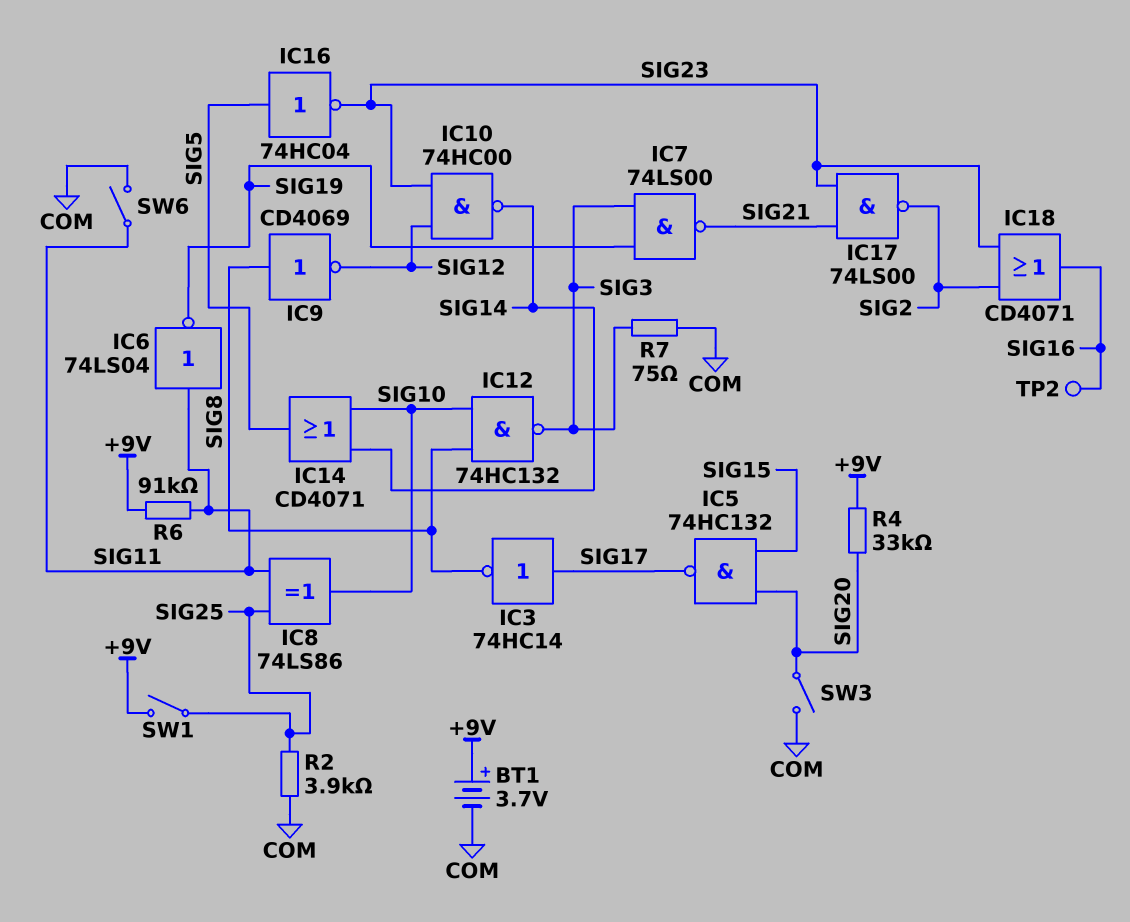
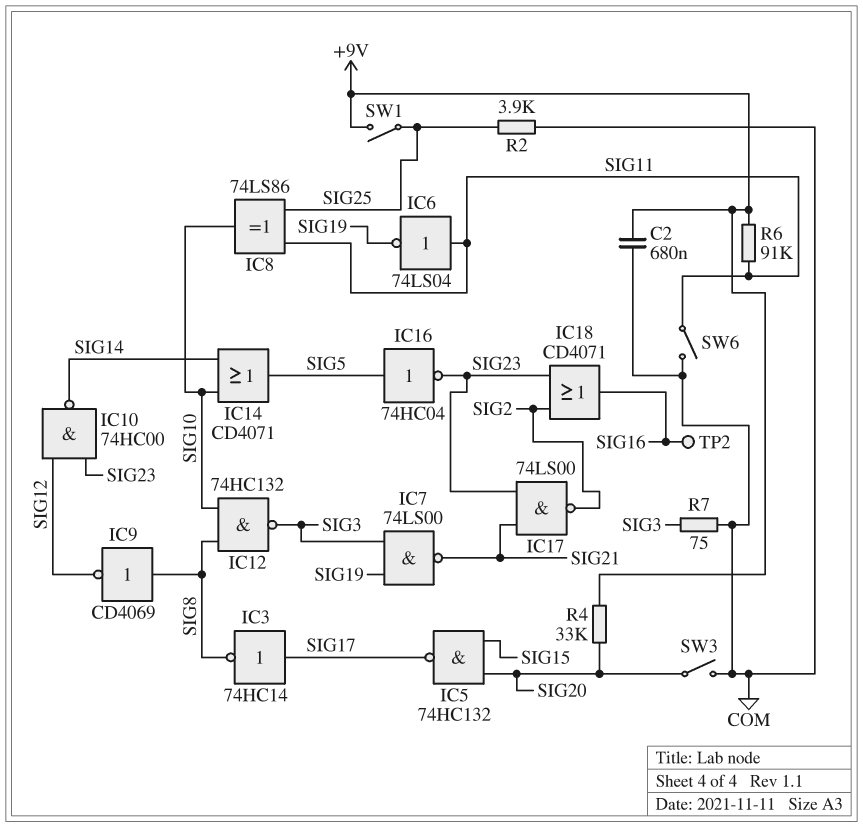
BT1: 3.7V (plus +9V, minus COM) -> none
C2: none -> 680nF (+9V, COM)

